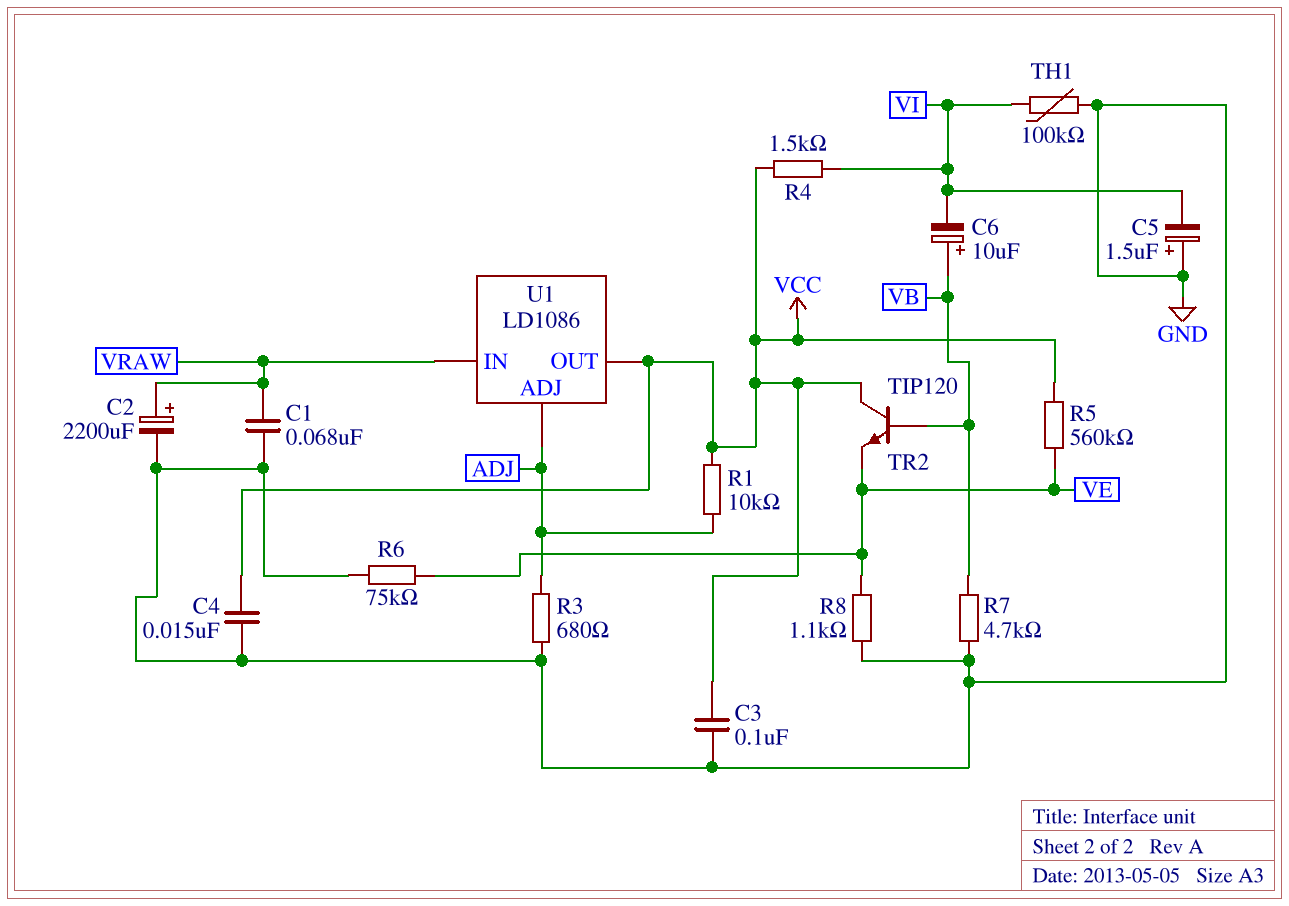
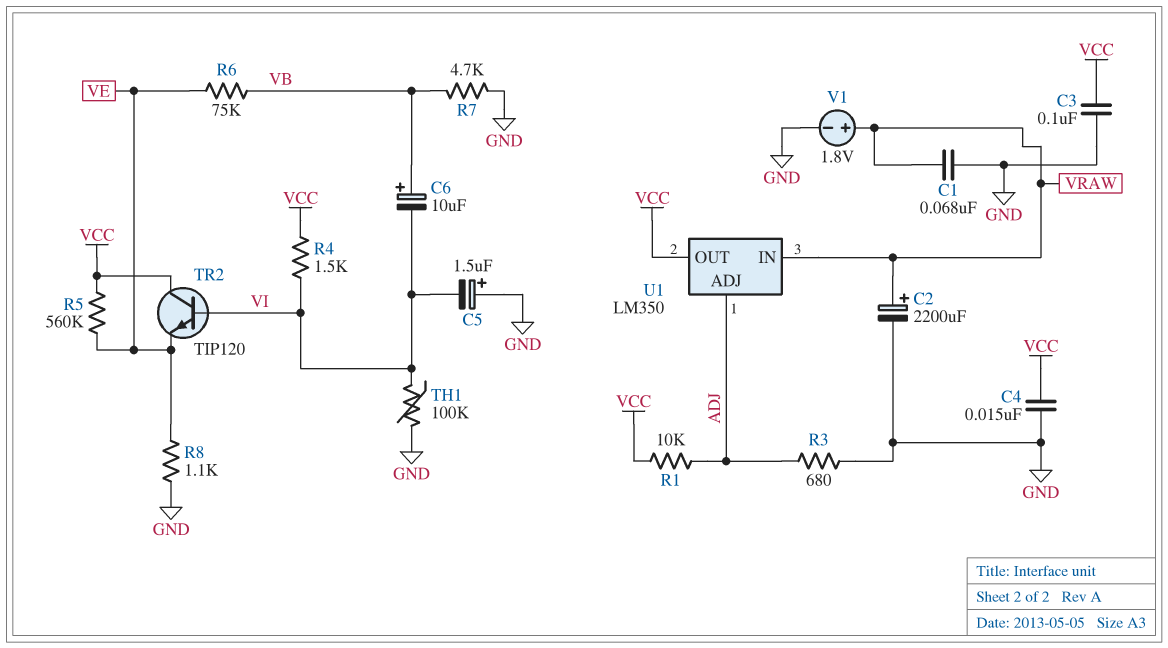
R6: 75k (GND, VE) -> 75k (VB, VE)
TR2: NPN TIP120 (B VB, C VCC, E VE) -> NPN TIP120 (B VI, C VCC, E VE)
U1: LD1086 -> LM350
V1: none -> 1.8V (plus VRAW, minus GND)

